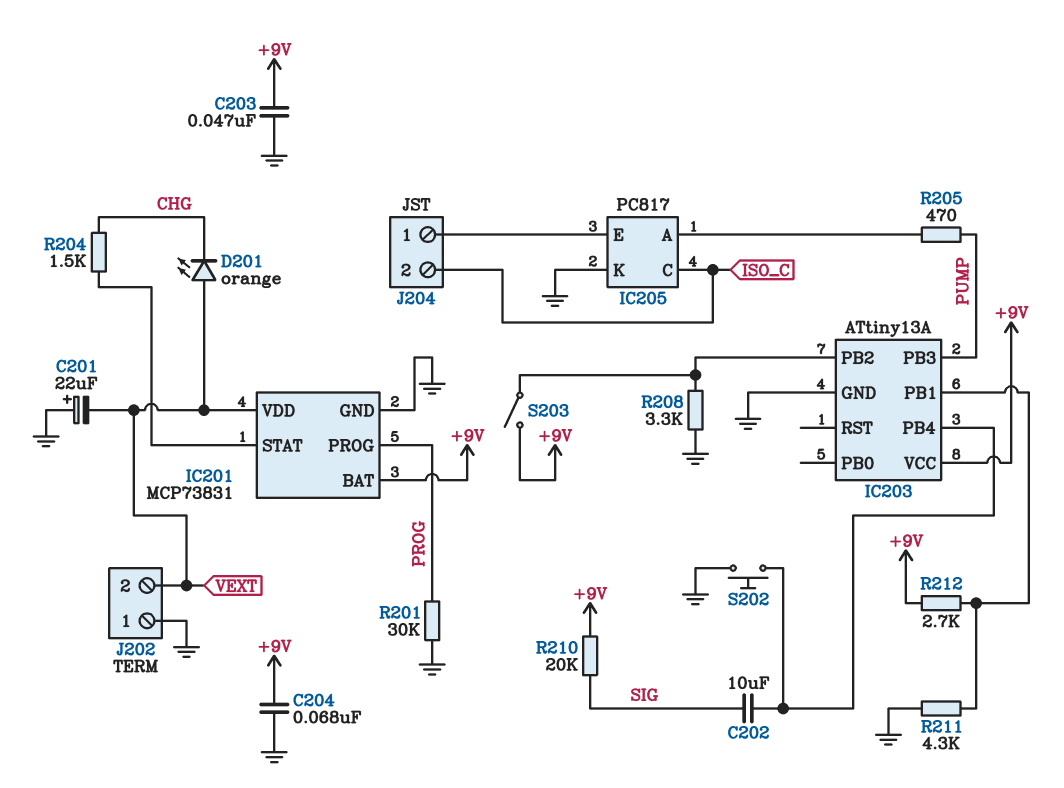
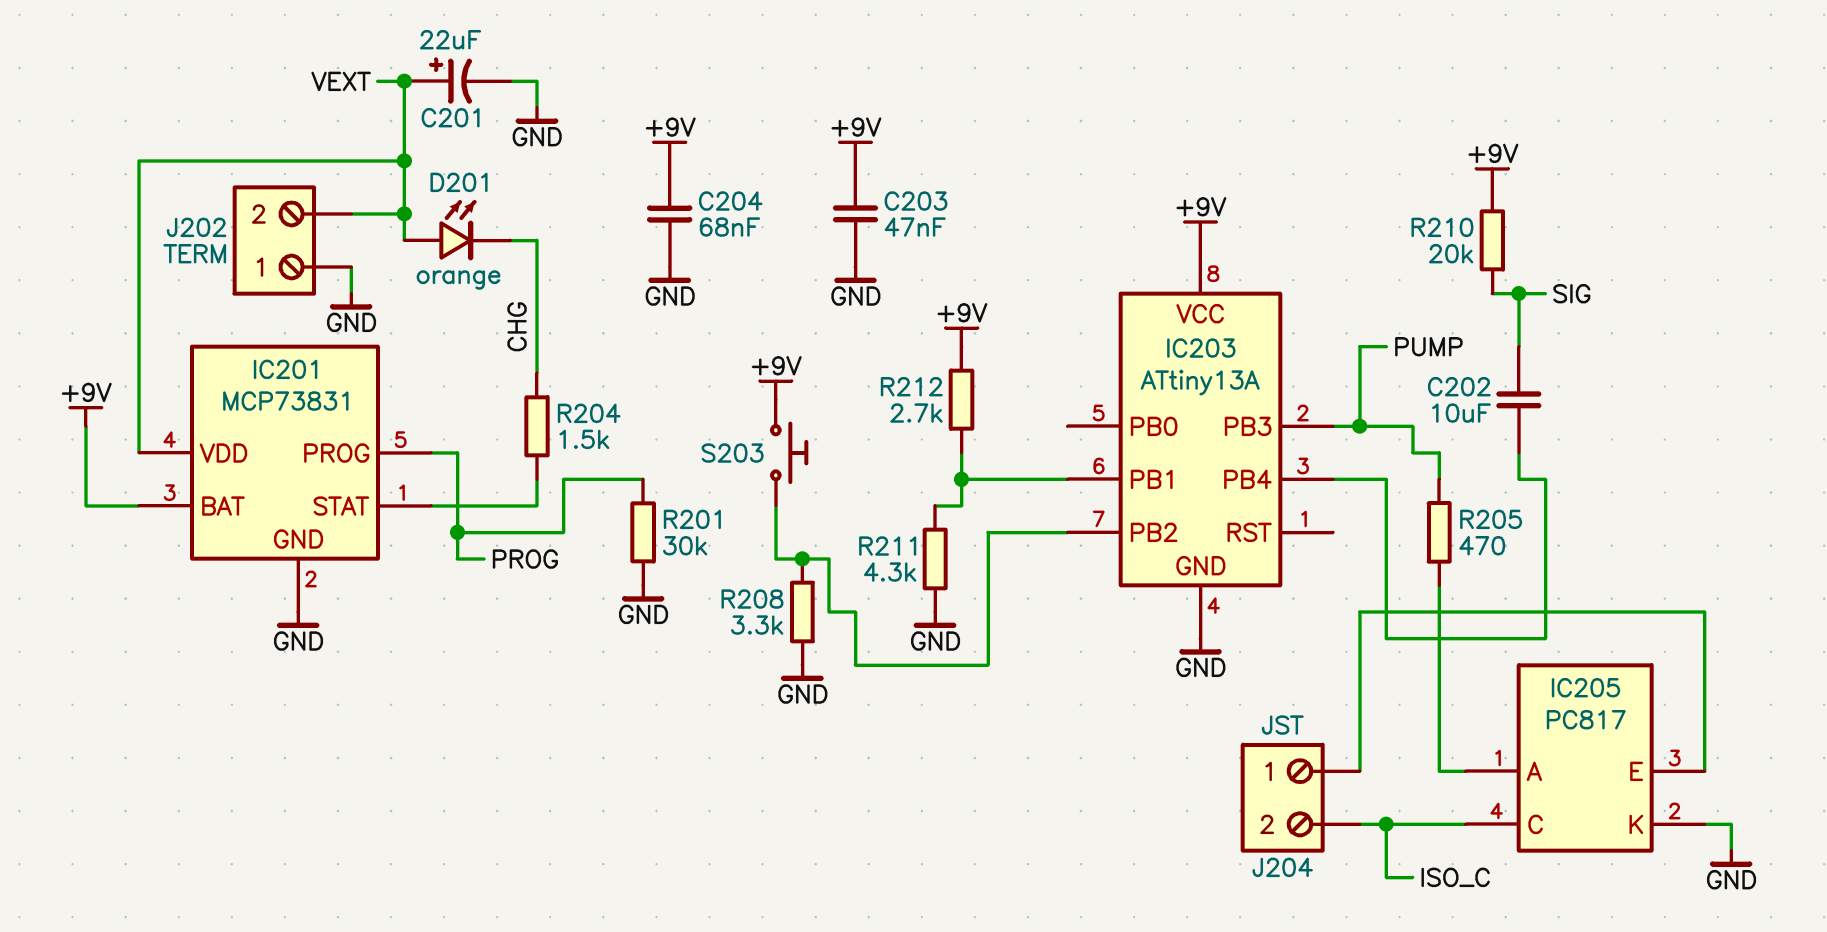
C201: 22uF (plus GND, minus VEXT) -> 22uF (plus VEXT, minus GND)
S202: button (GND, IC203/PB4) -> none
S203: switch (+9V, IC203/PB2) -> button (+9V, IC203/PB2)

